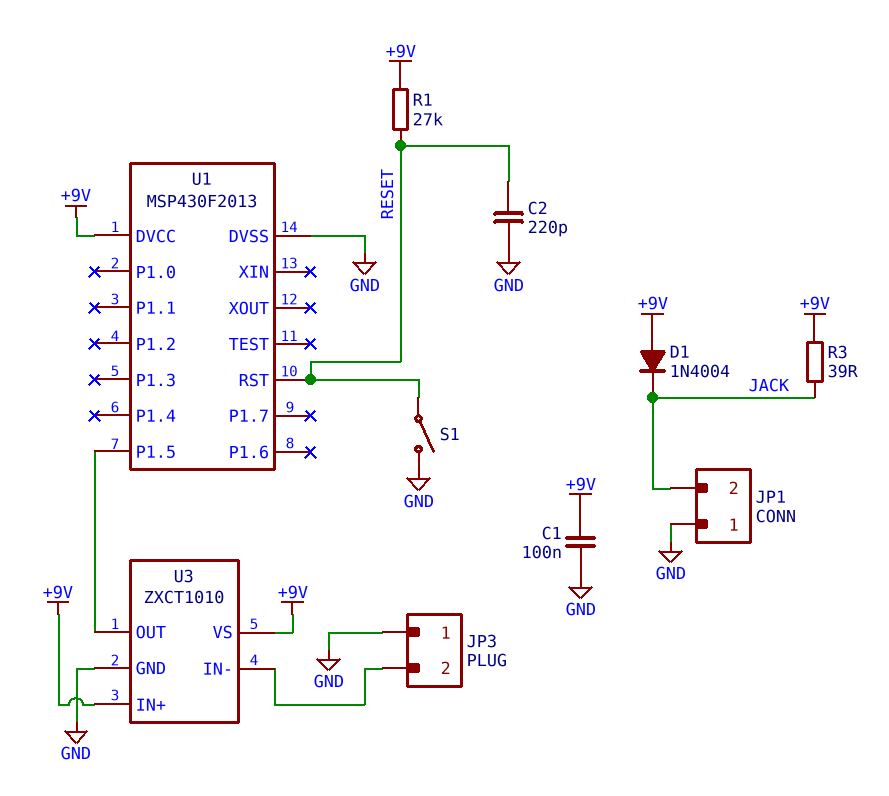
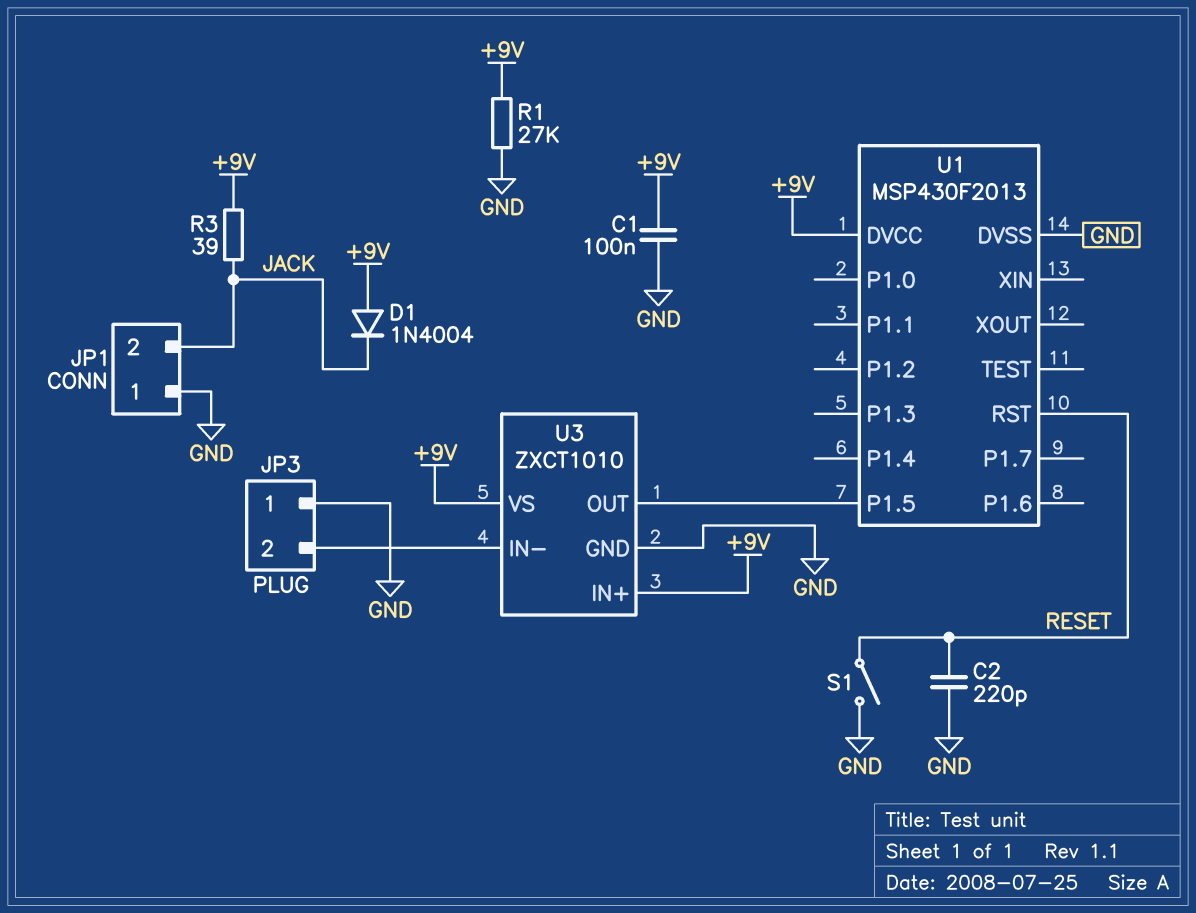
R1: 27k (+9V, RESET) -> 27k (+9V, GND)

